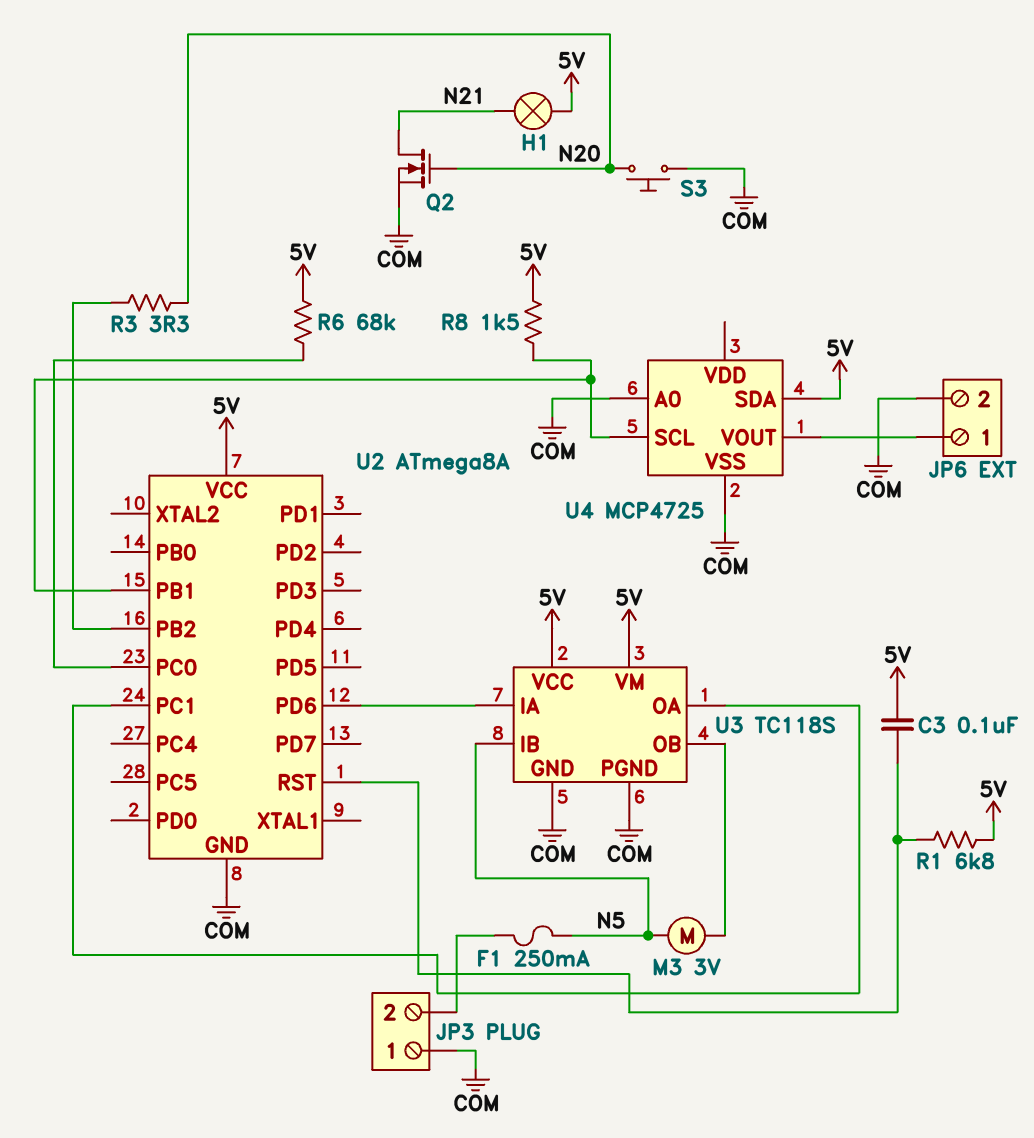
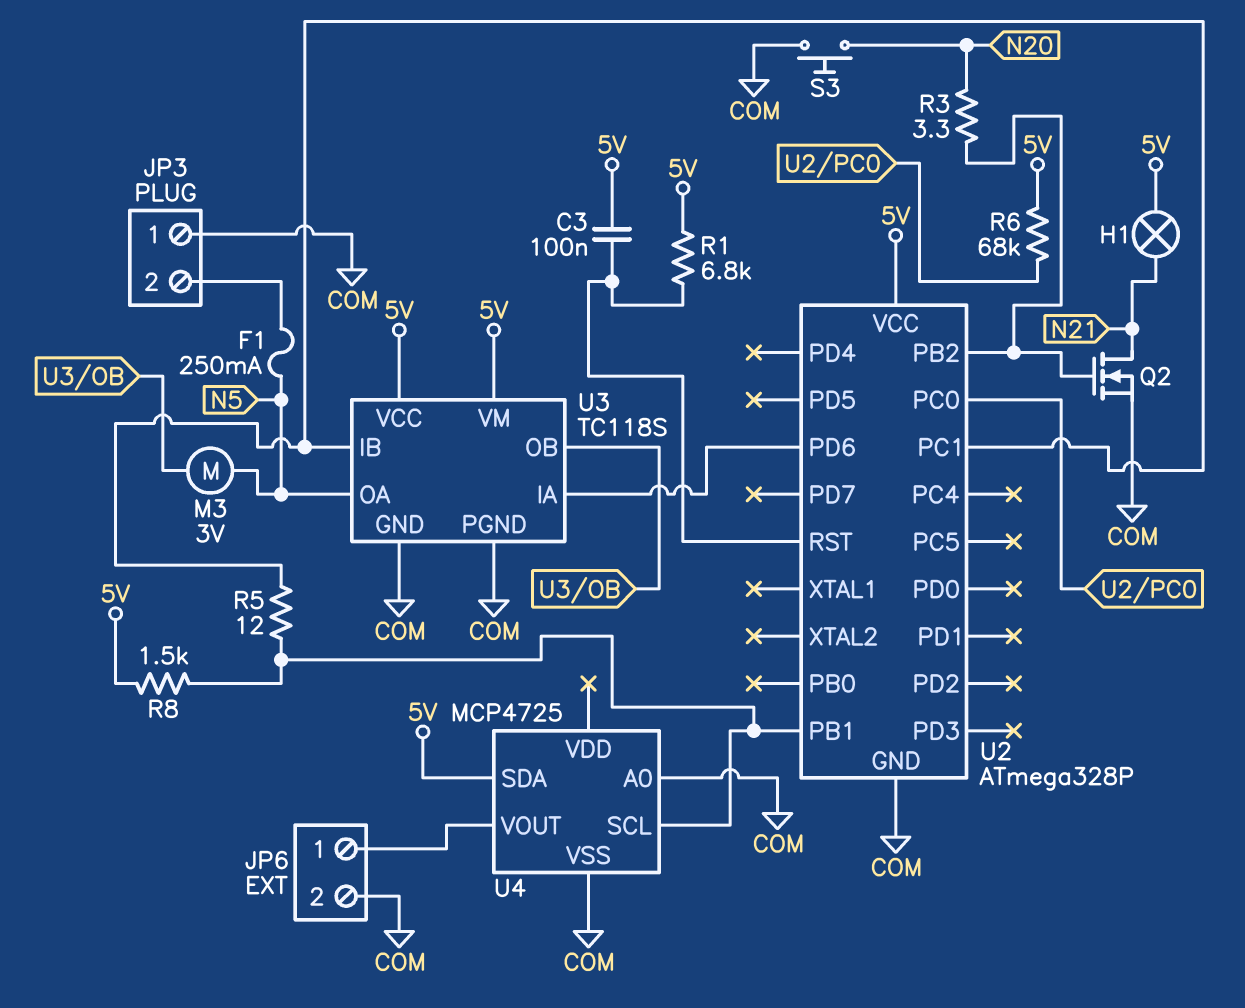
Q2: NMOS (G N20, D N21, S COM) -> NMOS (G U2/PB2, D N21, S COM)
R5: none -> 12 (U2/PB1, U2/PC1)
U2: ATmega8A -> ATmega328P
U3 pin IB: N5 -> U2/PC1
U3 pin OA: U2/PC1 -> N5

